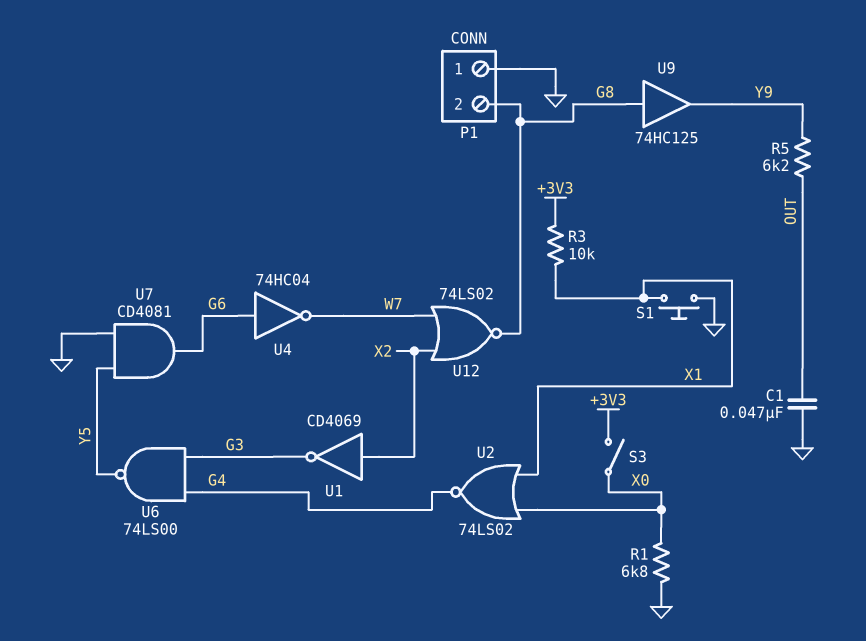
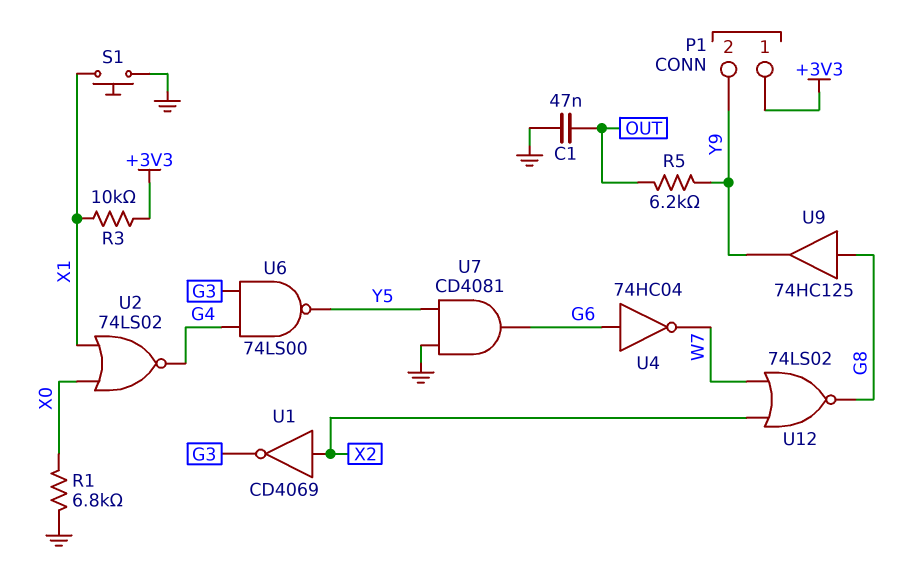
P1 pin 1: GND -> +3V3
P1 pin 2: G8 -> Y9
S3: switch (+3V3, X0) -> none

